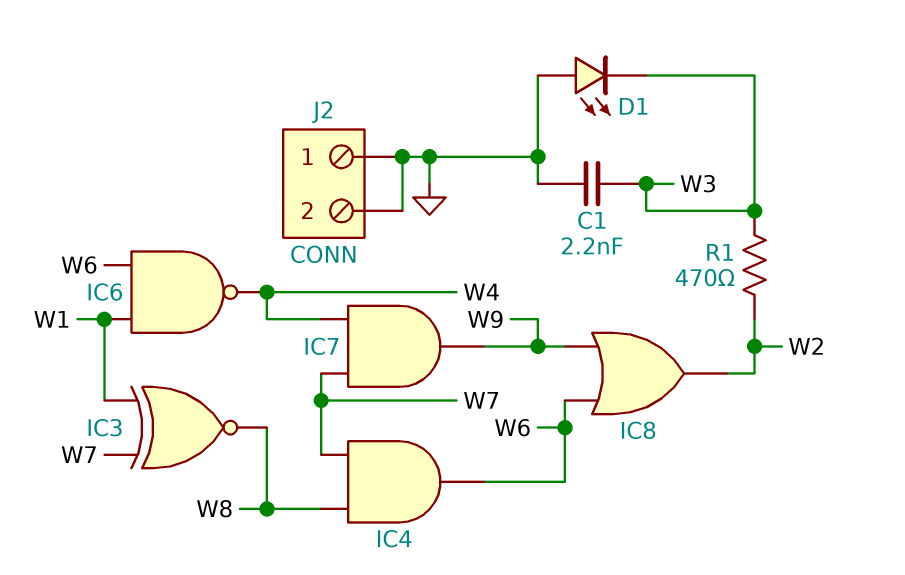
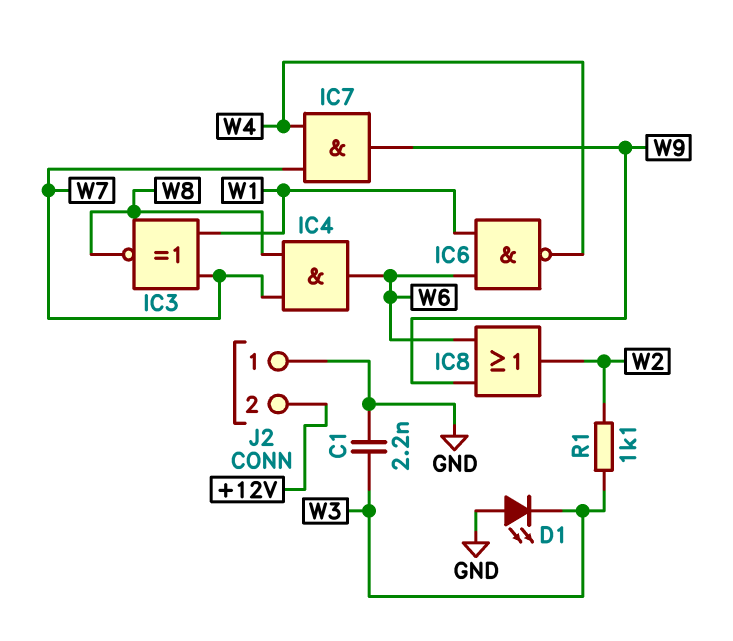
J2 pin 2: GND -> +12V
R1: 470 (W2, W3) -> 1.1k (W2, W3)

